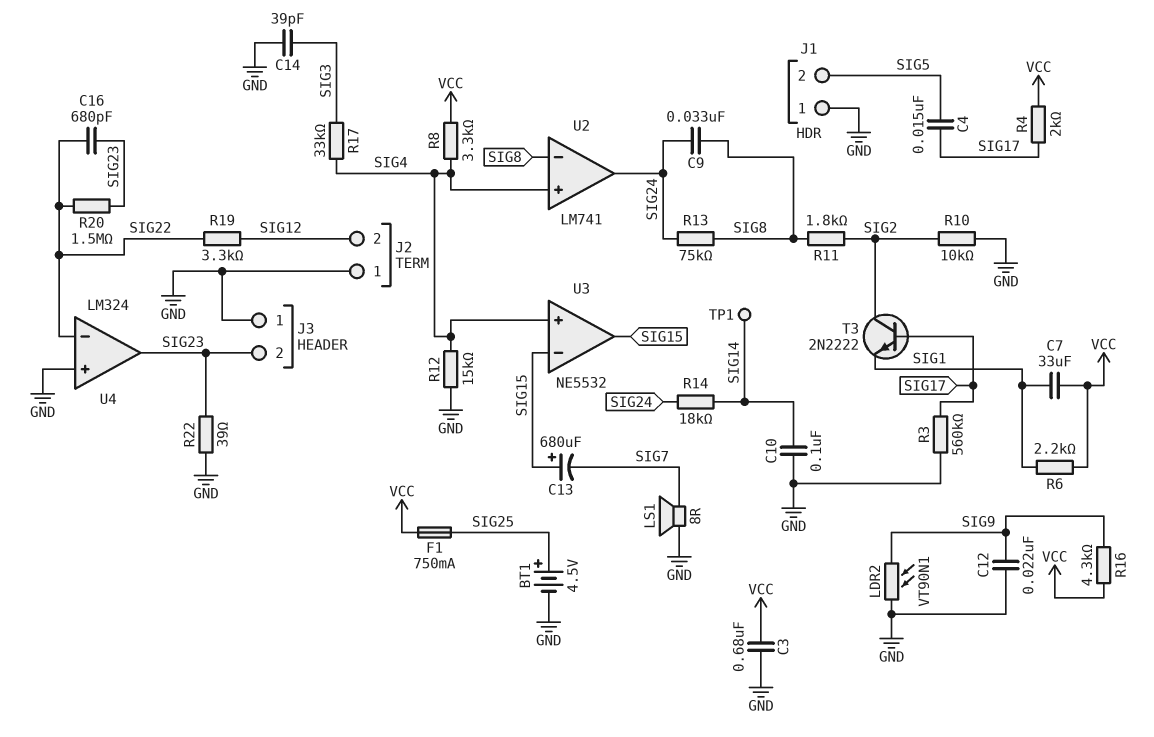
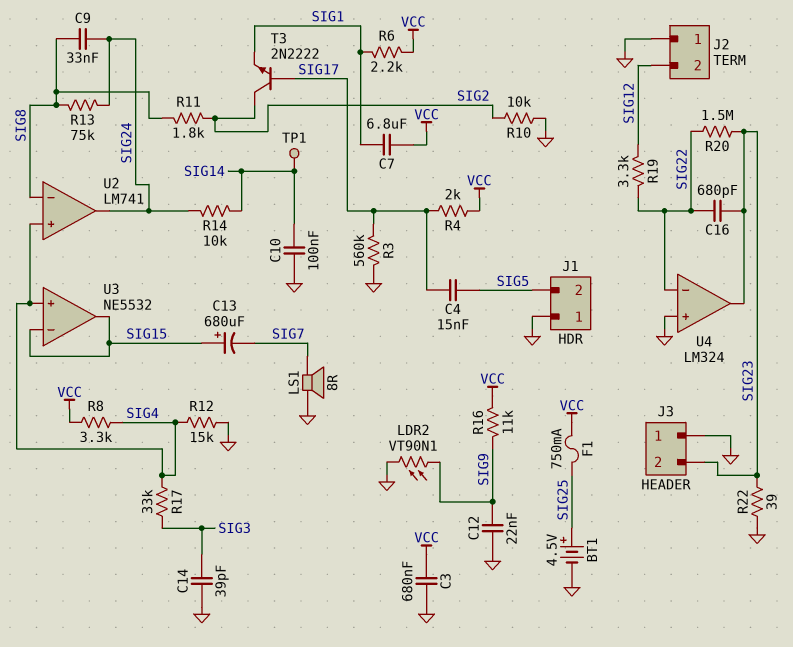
C7: 33uF (SIG1, VCC) -> 6.8uF (SIG1, VCC)
R14: 18k (SIG14, SIG24) -> 10k (SIG14, SIG24)
R16: 4.3k (SIG9, VCC) -> 11k (SIG9, VCC)

